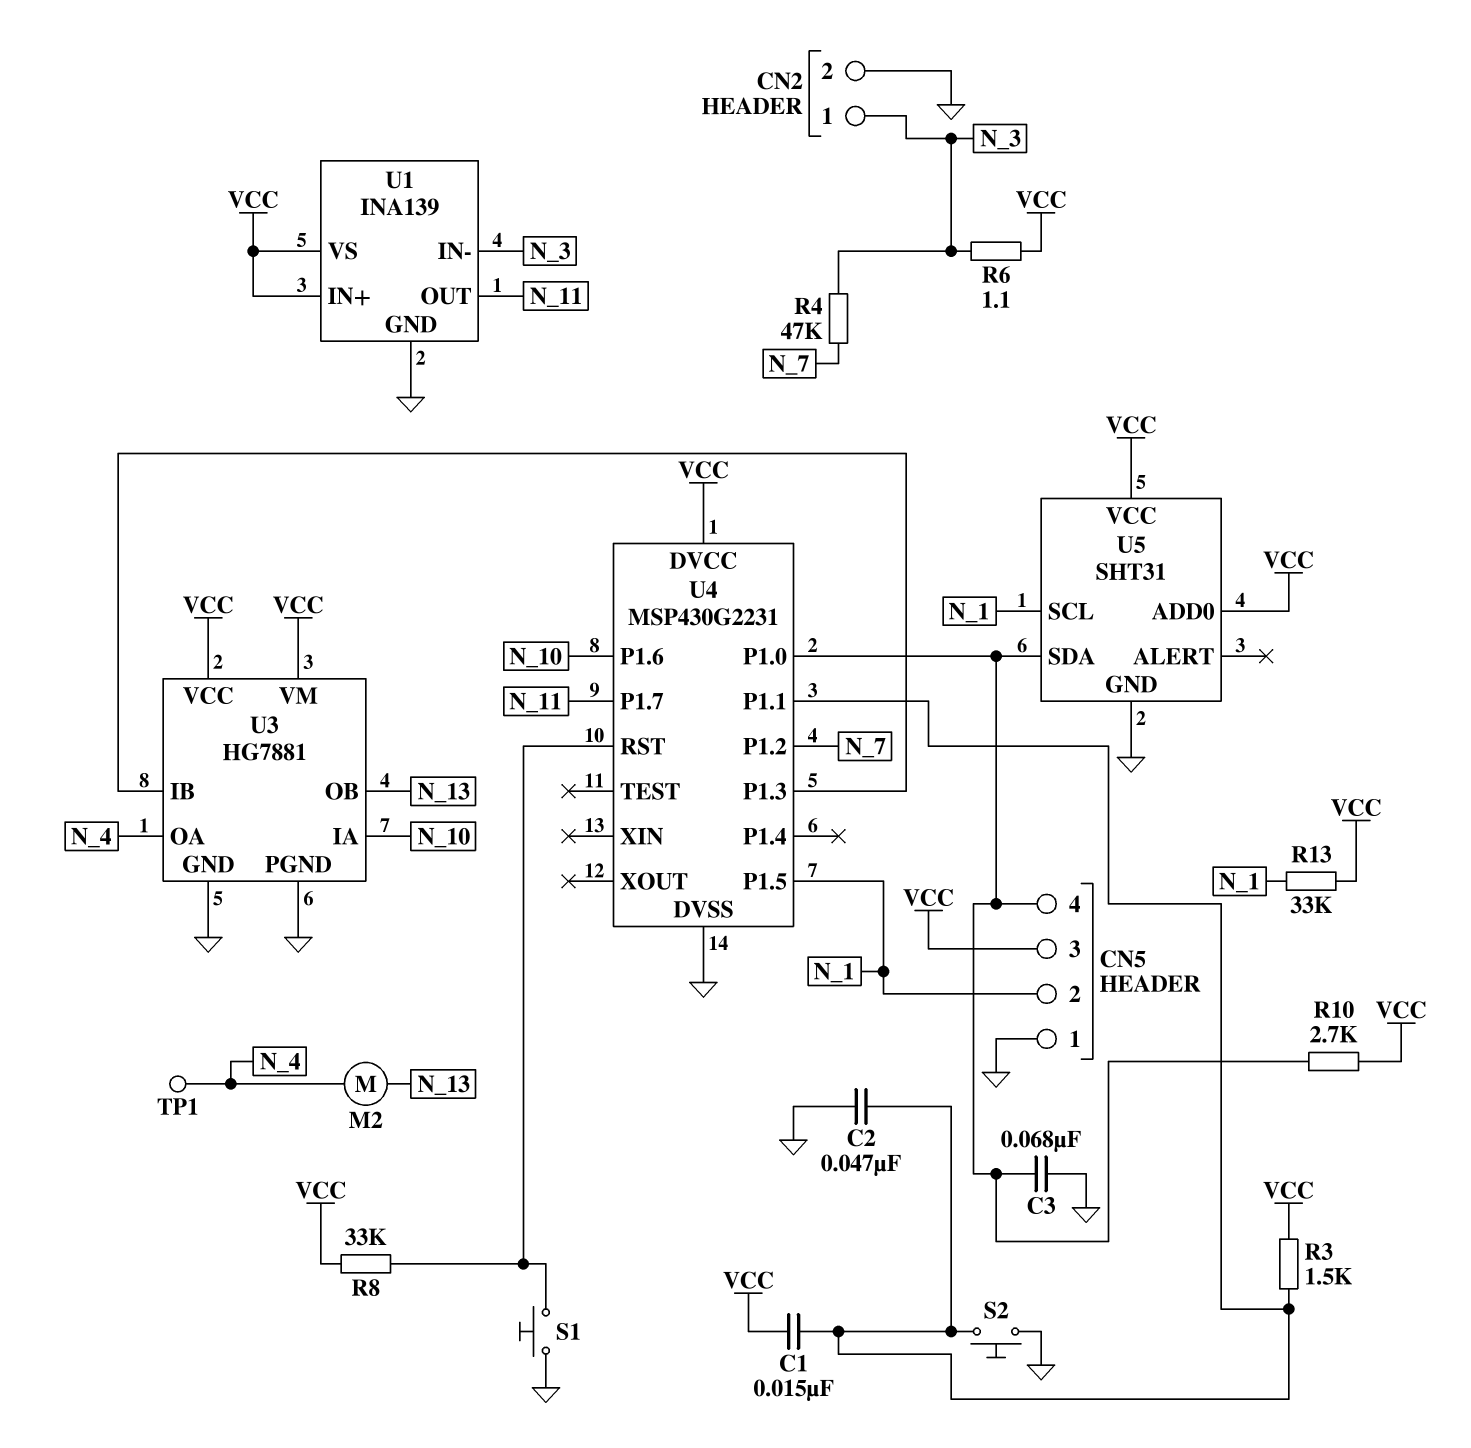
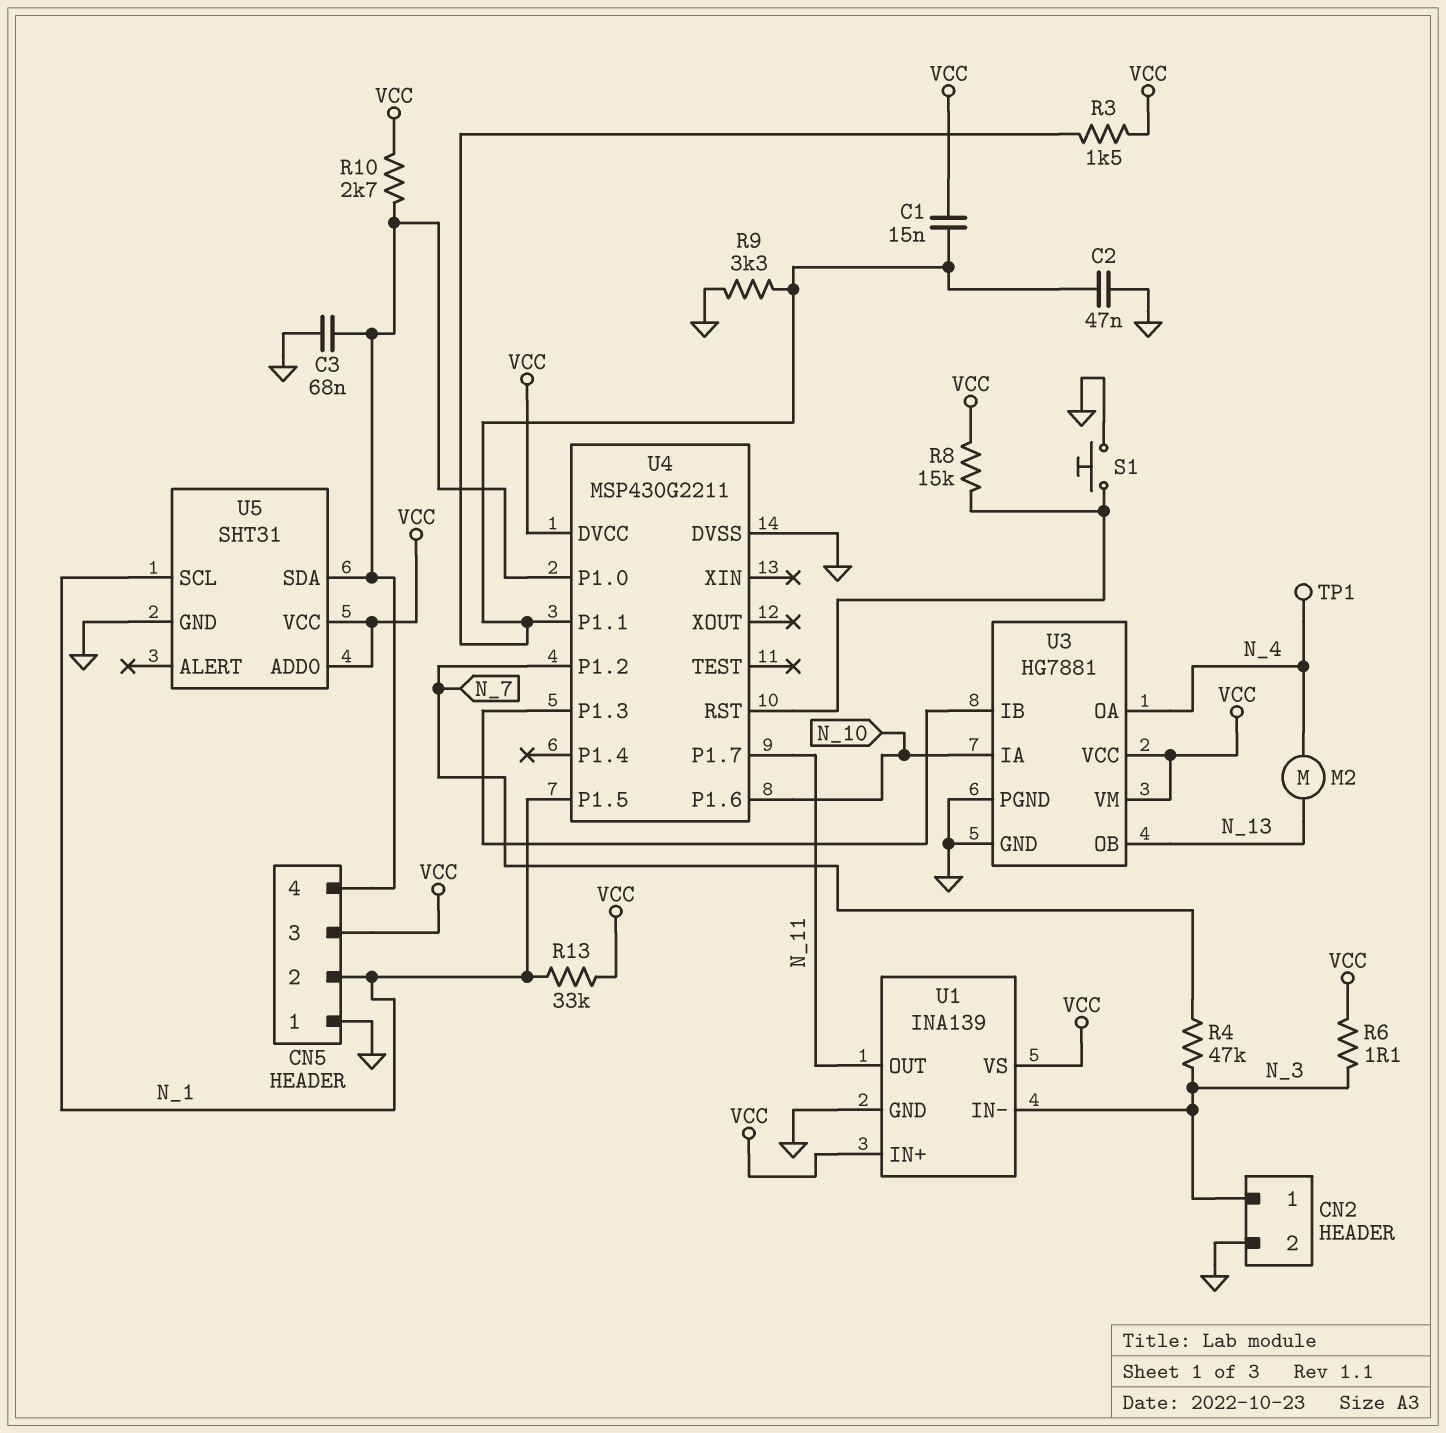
R8: 33k (U4/RST, VCC) -> 15k (U4/RST, VCC)
R9: none -> 3.3k (GND, U4/P1.1)
S2: button (GND, U4/P1.1) -> none
U4: MSP430G2231 -> MSP430G2211

